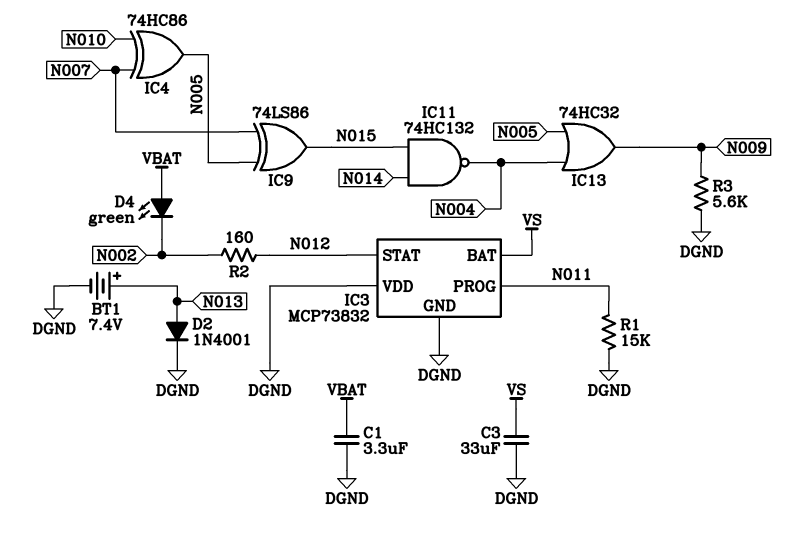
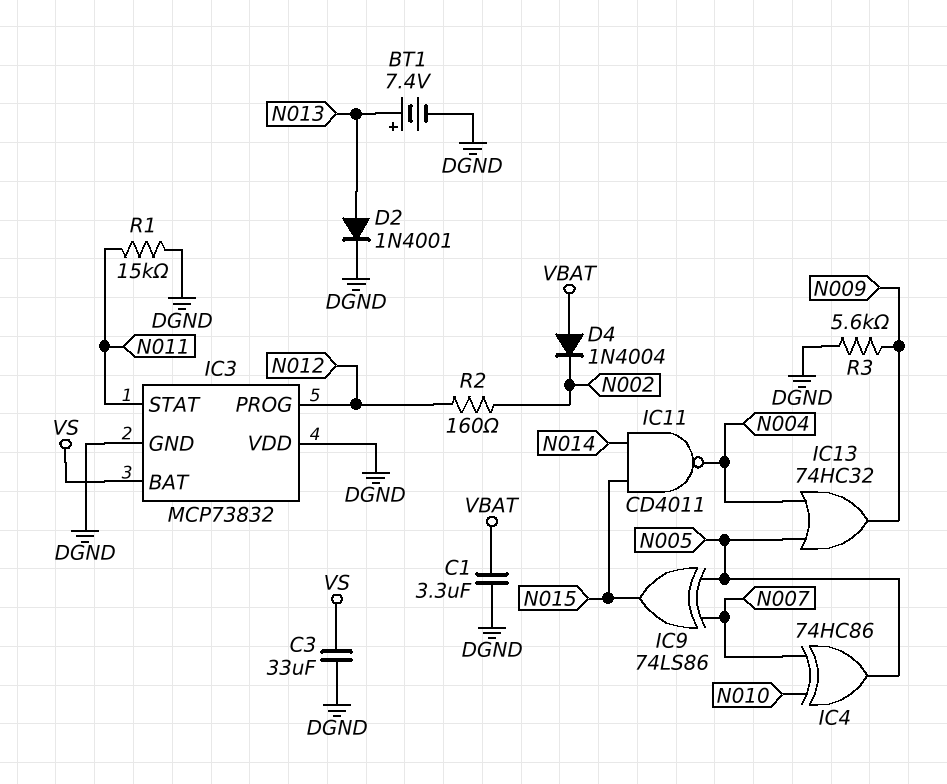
D4: LED green (A VBAT, K N002) -> diode 1N4004 (A VBAT, K N002)
IC3 pin PROG: N011 -> N012
IC3 pin STAT: N012 -> N011
IC11: NAND 74HC132 (in N014, in N015, out N004) -> NAND CD4011 (in N014, in N015, out N004)

